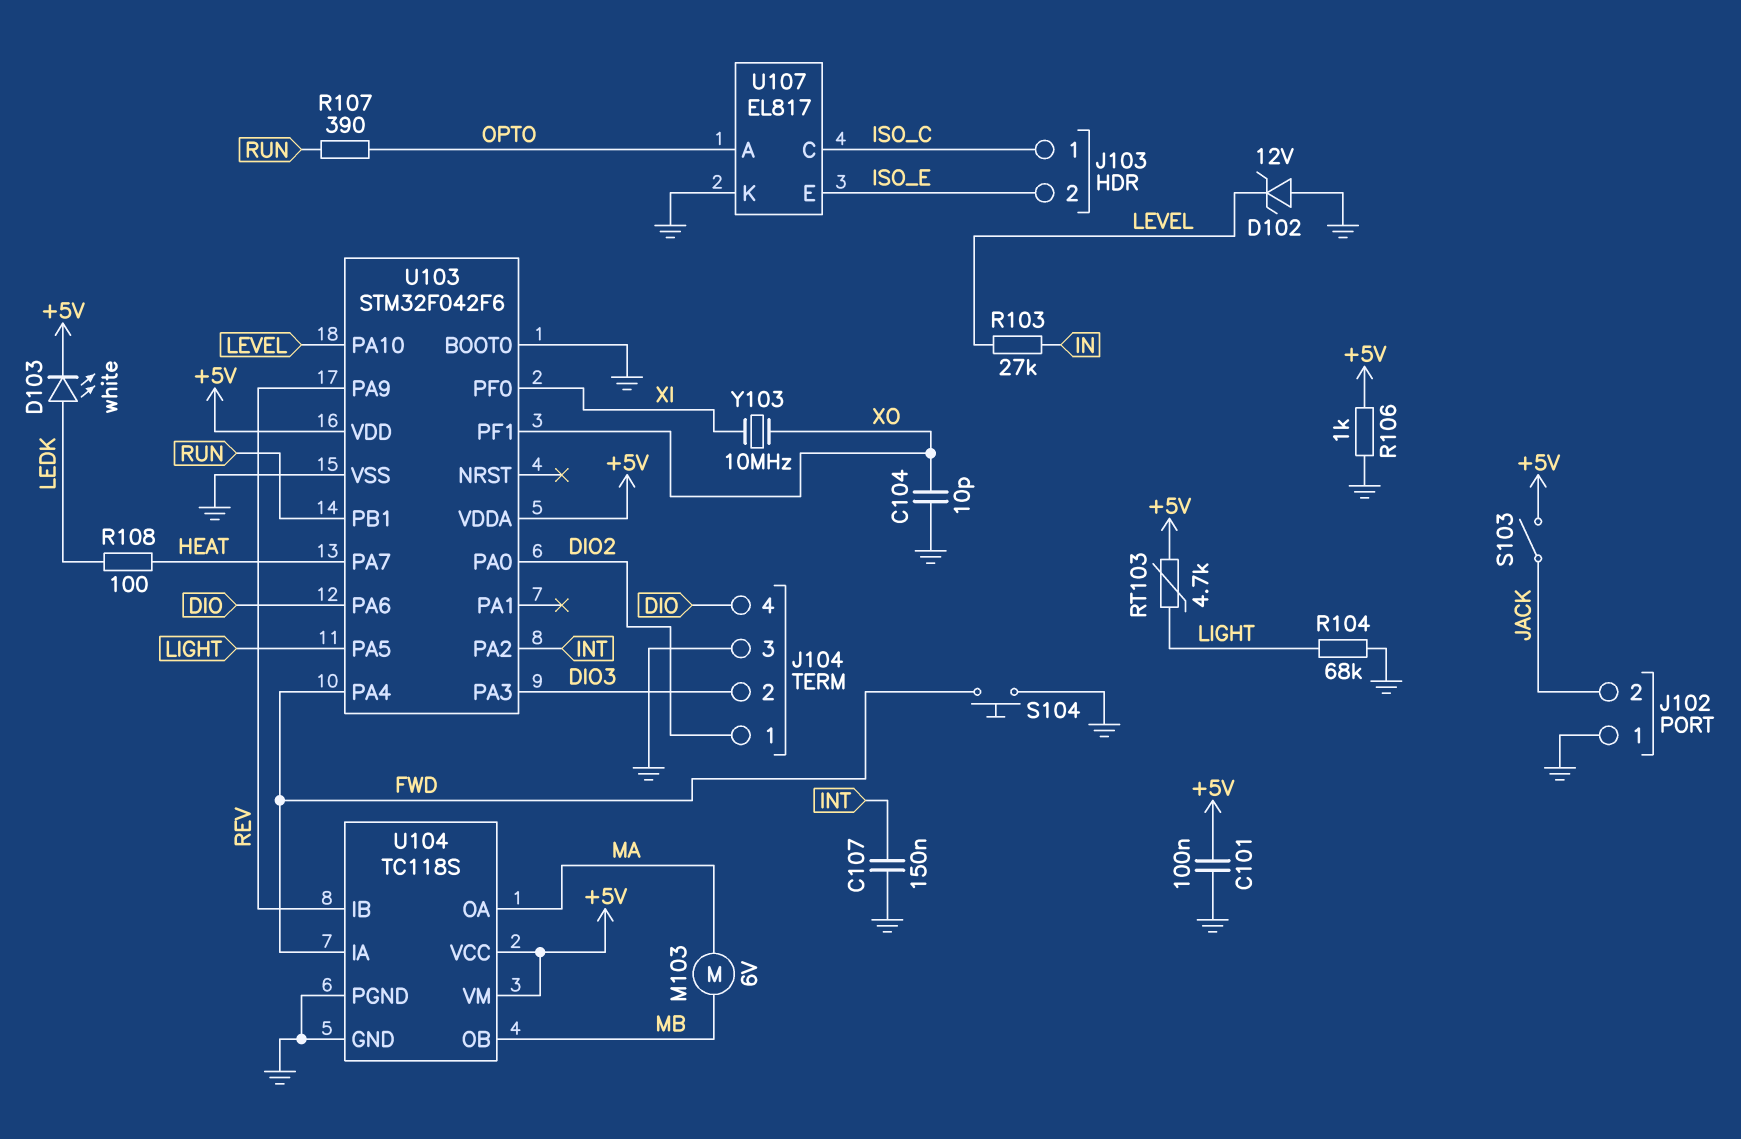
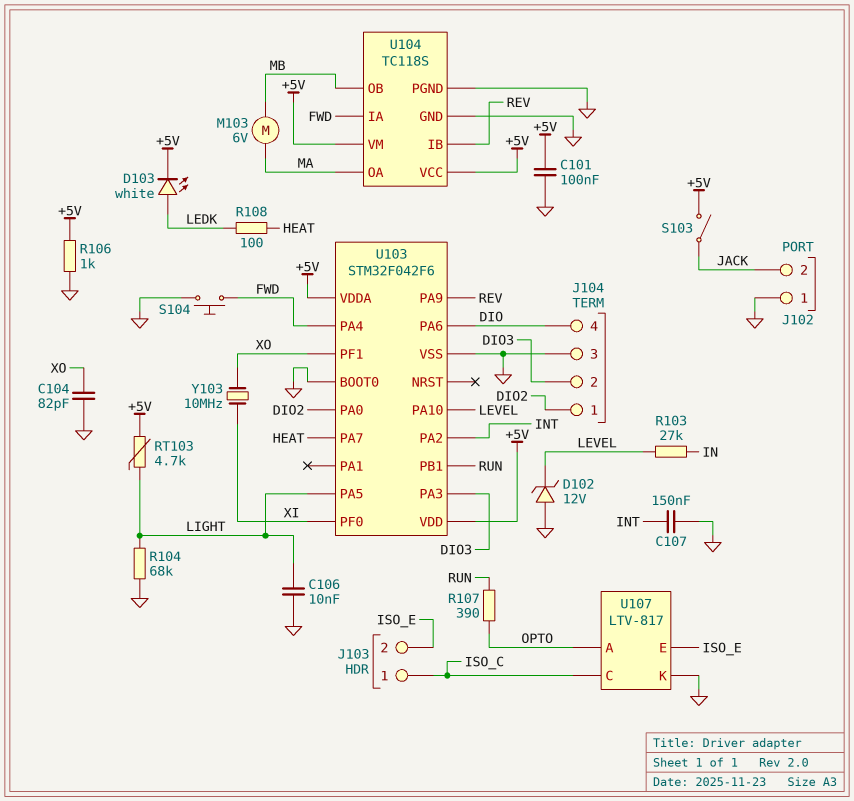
C104: 10pF (GND, XO) -> 82pF (GND, XO)
C106: none -> 10nF (GND, LIGHT)
U107: EL817 -> LTV-817

